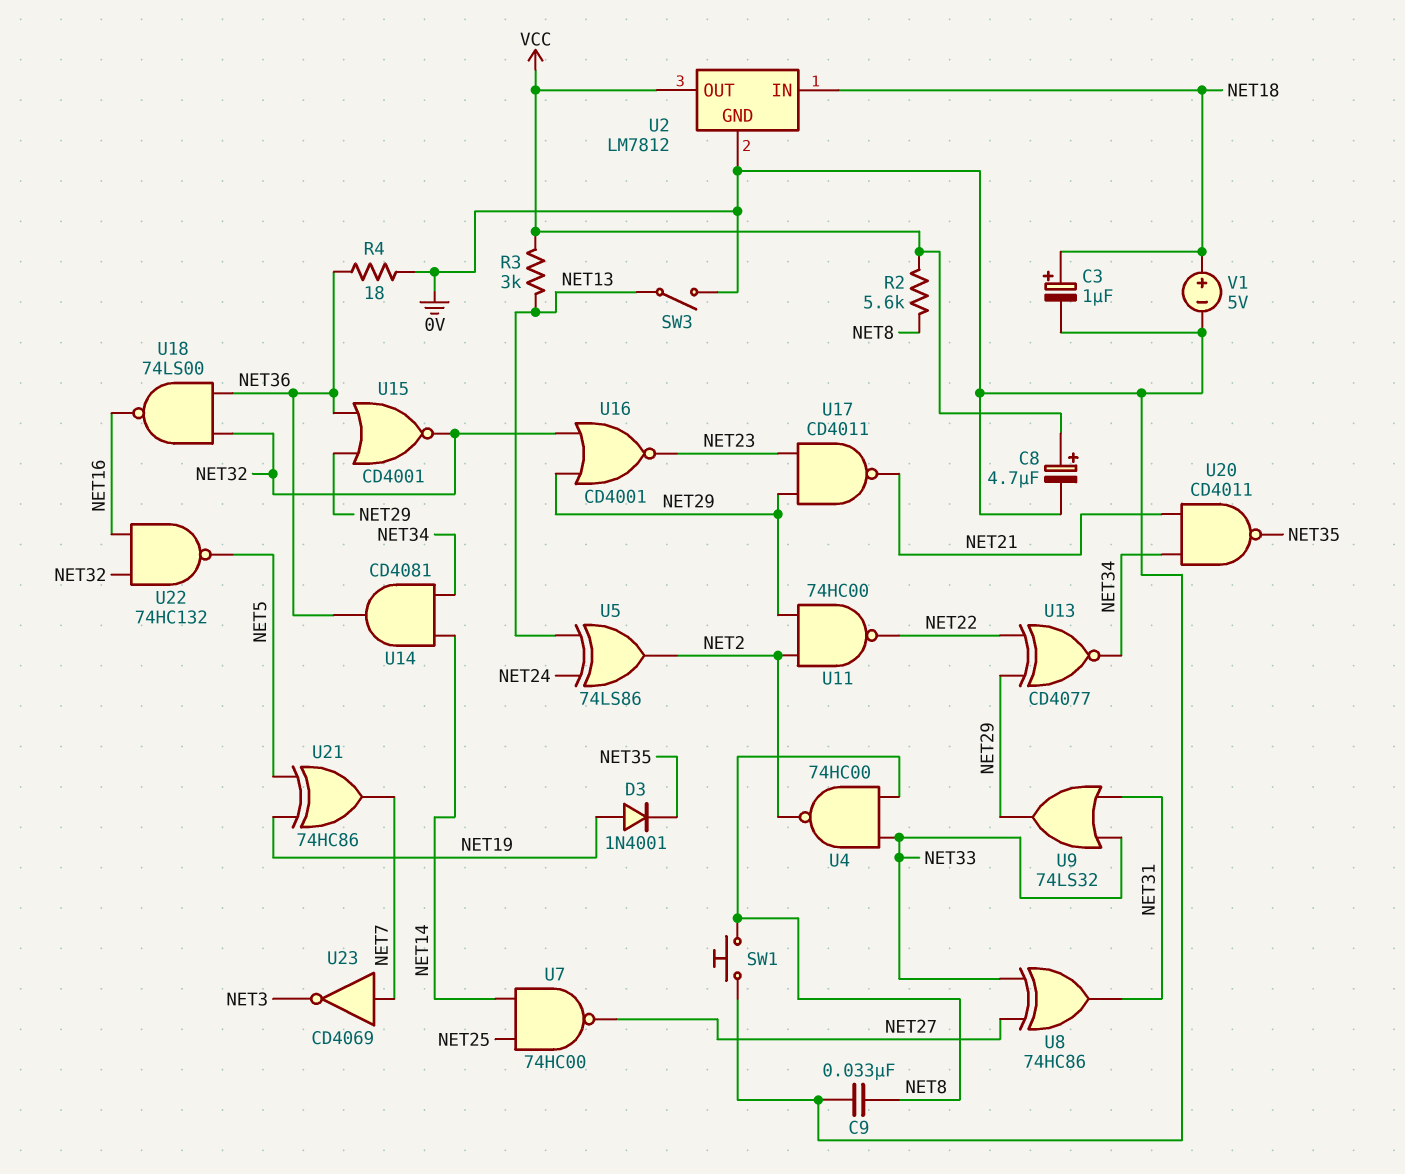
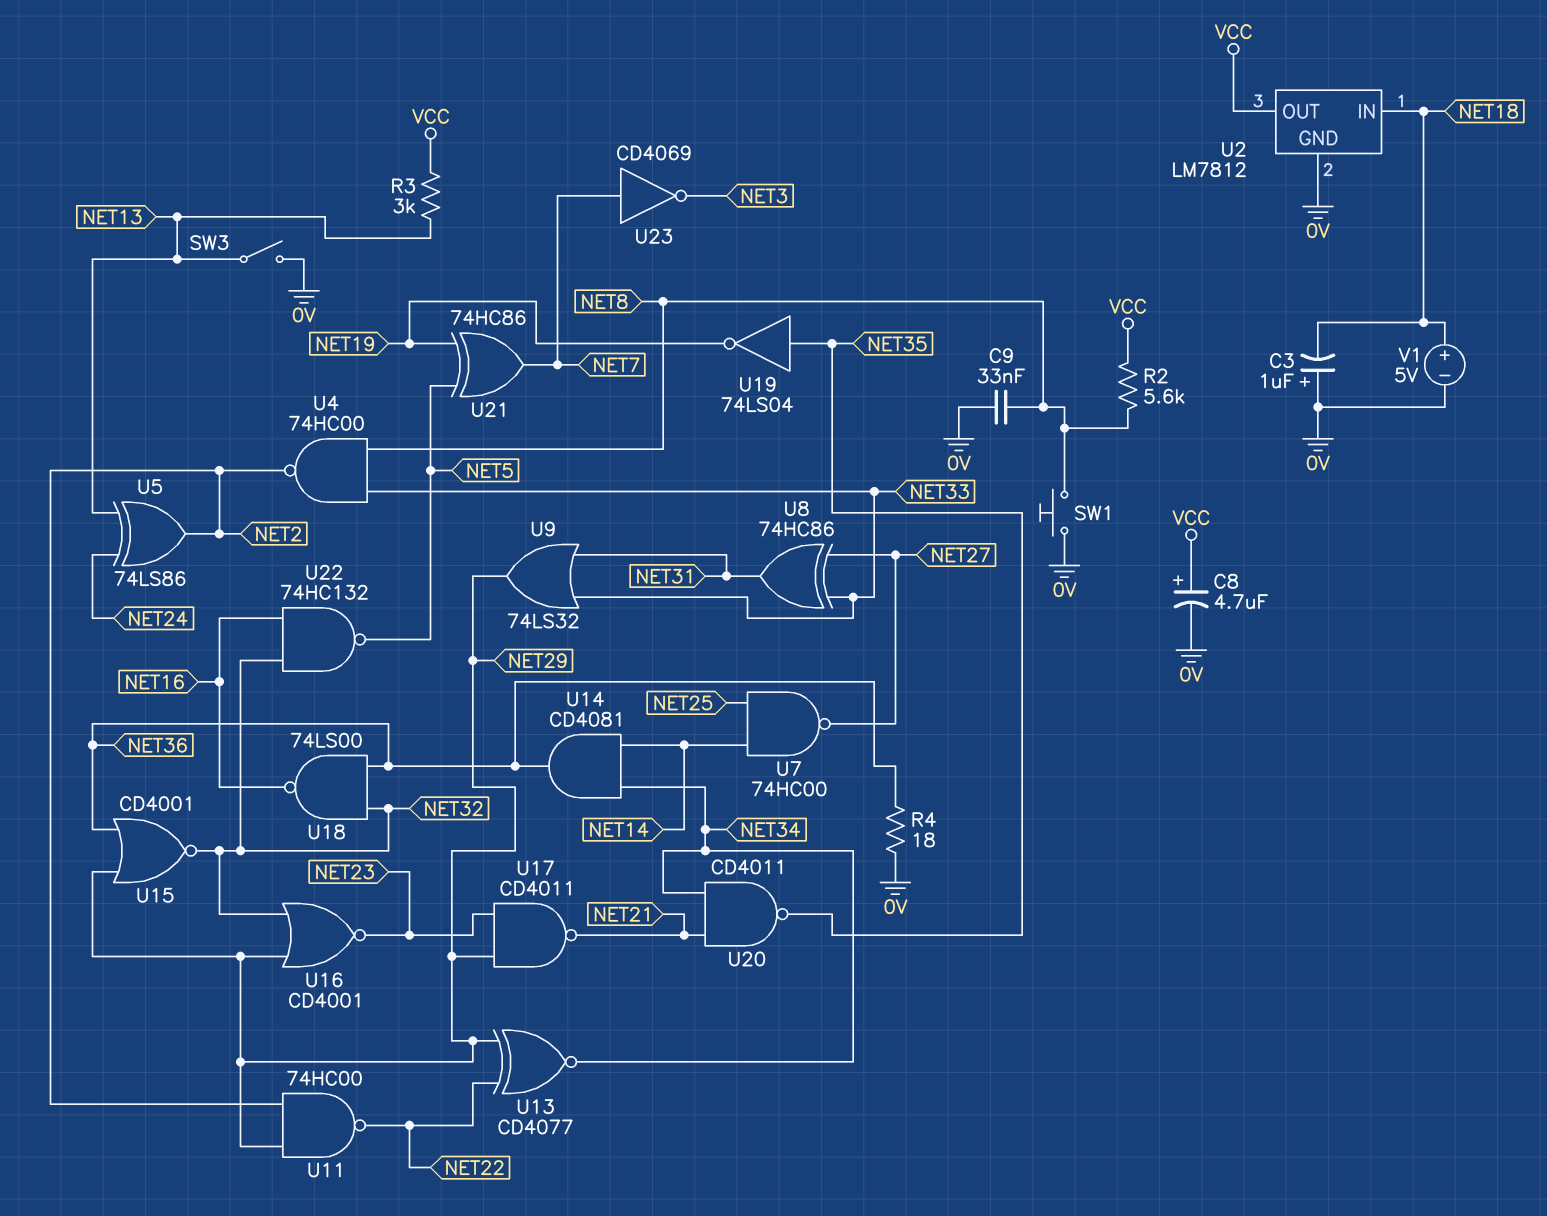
C3: 1uF (plus NET18, minus 0V) -> 1uF (plus 0V, minus NET18)
D3: diode 1N4001 (A NET19, K NET35) -> none
U19: none -> NOT 74LS04 (in NET35, out NET19)

